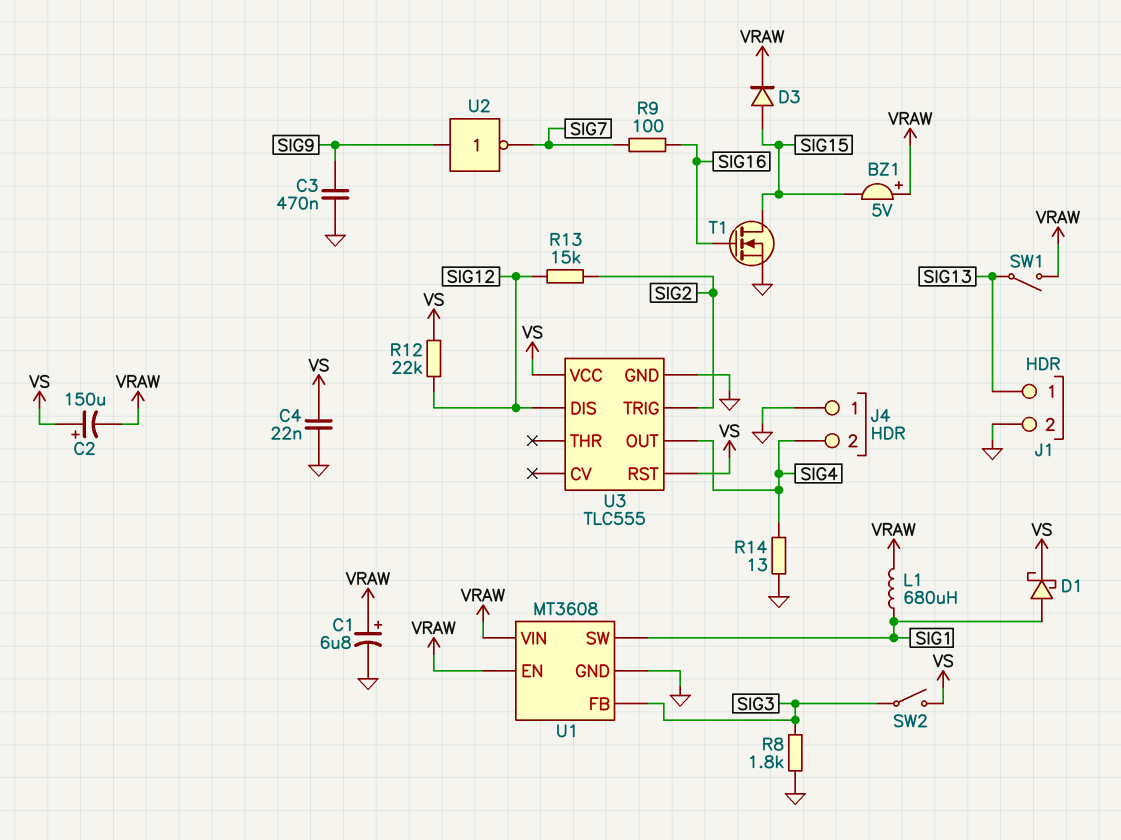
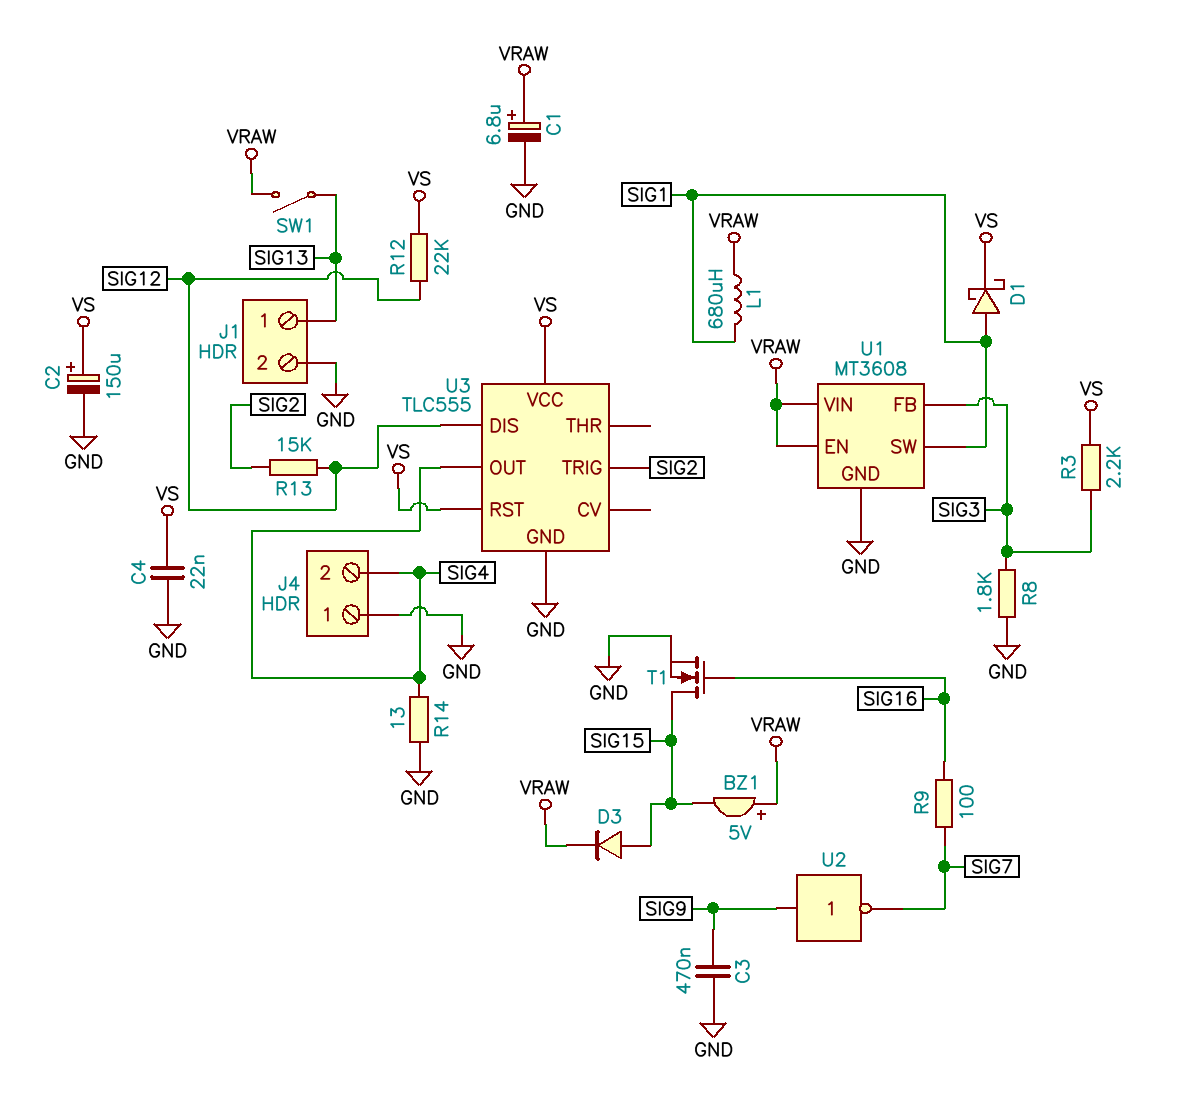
C2: 150uF (plus VS, minus VRAW) -> 150uF (plus VS, minus GND)
R3: none -> 2.2k (SIG3, VS)
SW2: switch (SIG3, VS) -> none

